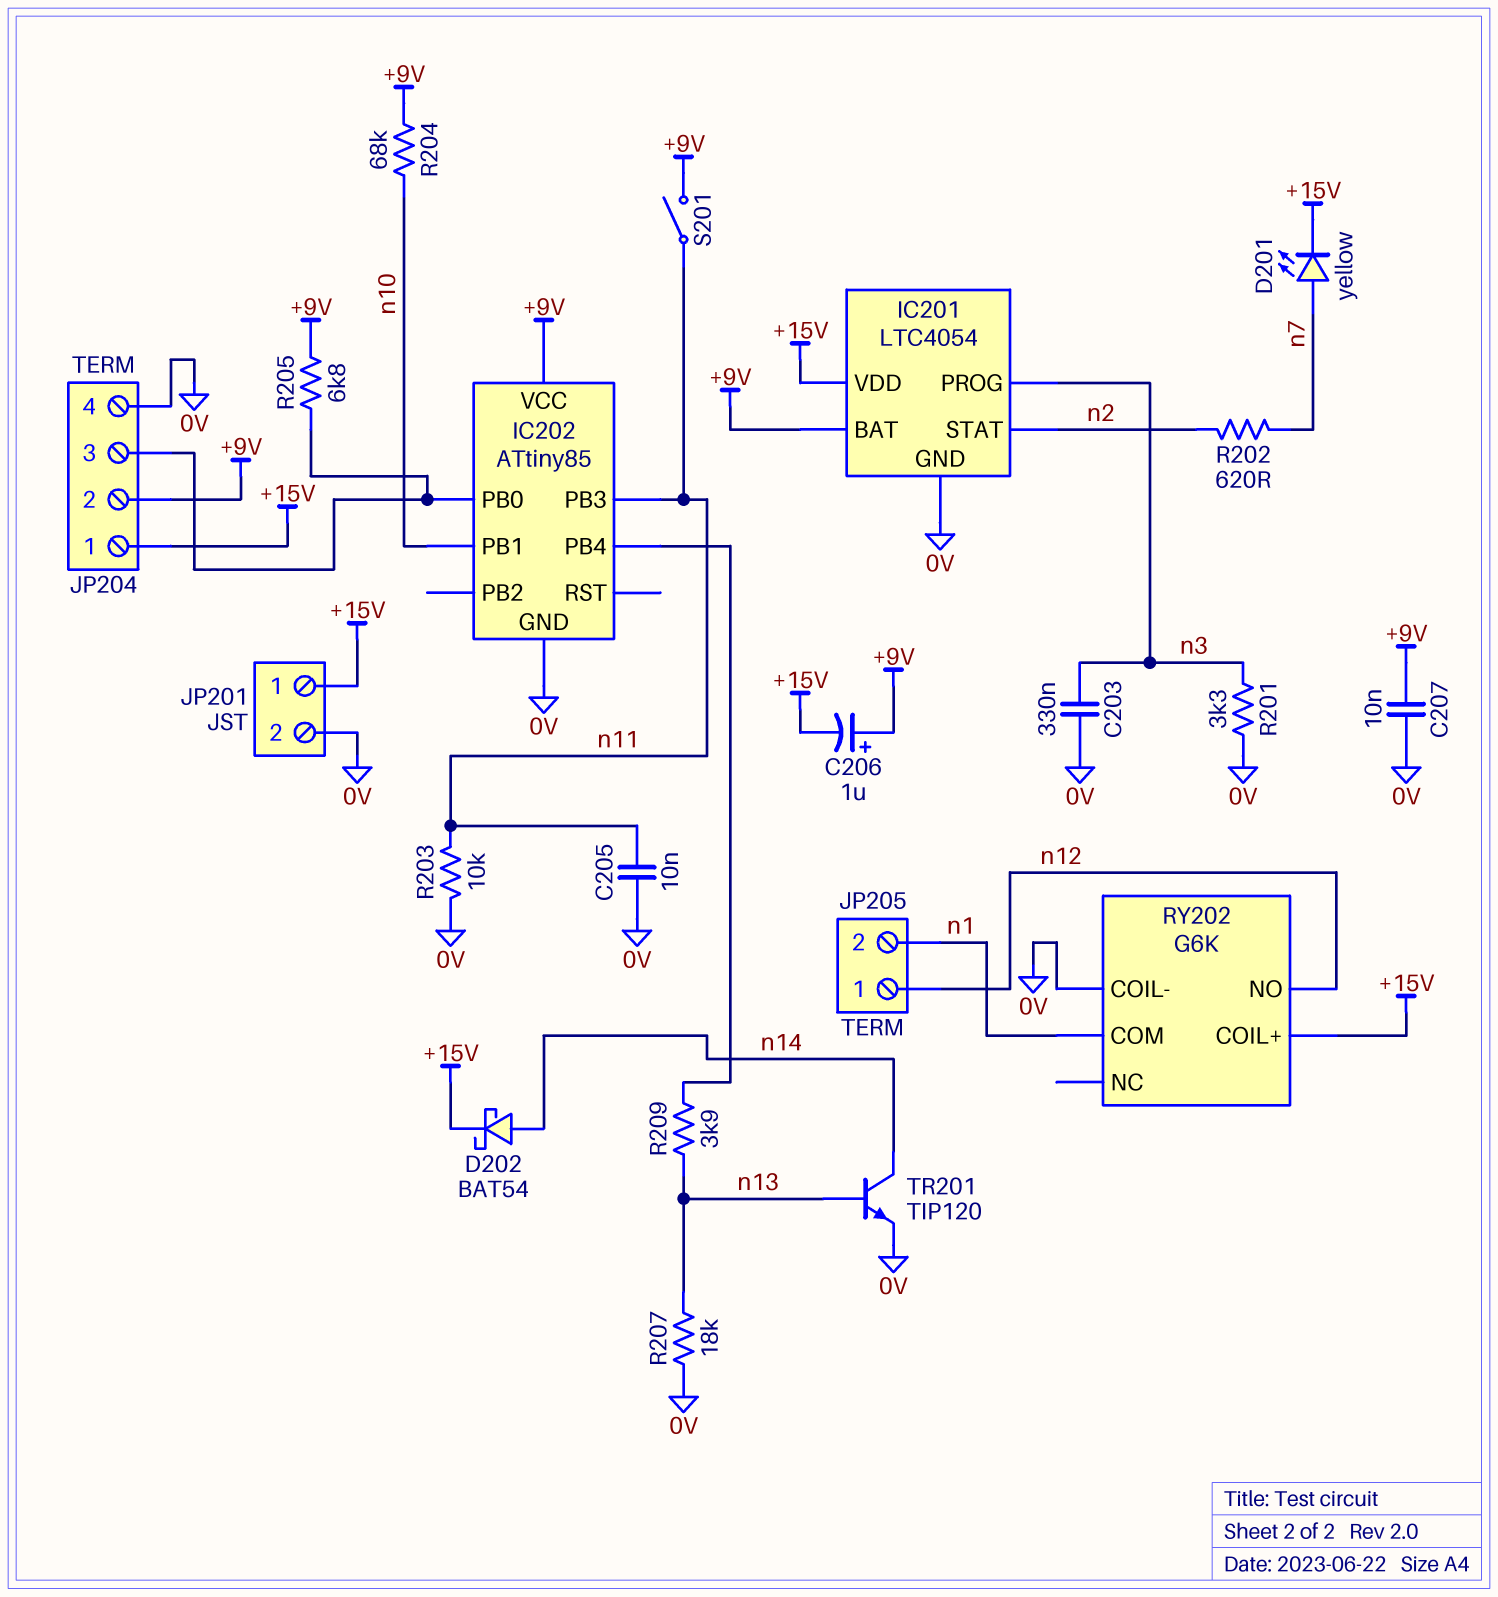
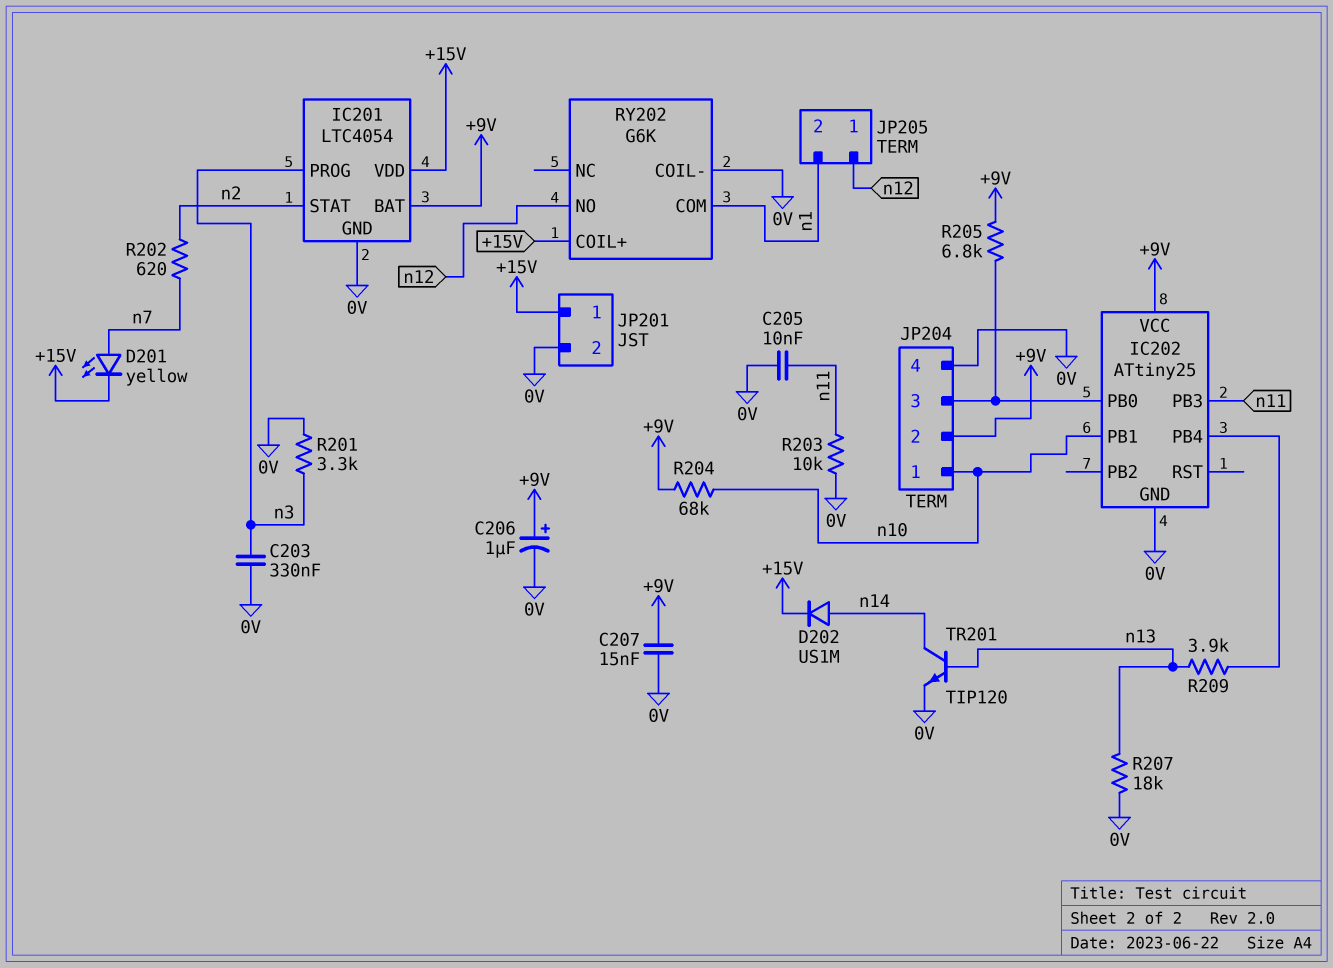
C206: 1uF (plus +9V, minus +15V) -> 1uF (plus +9V, minus 0V)
C207: 10nF (+9V, 0V) -> 15nF (+9V, 0V)
D202: schottky BAT54 (A n14, K +15V) -> diode US1M (A n14, K +15V)
IC202: ATtiny85 -> ATtiny25
JP204 pin 1: +15V -> n10
S201: switch (+9V, n11) -> none

